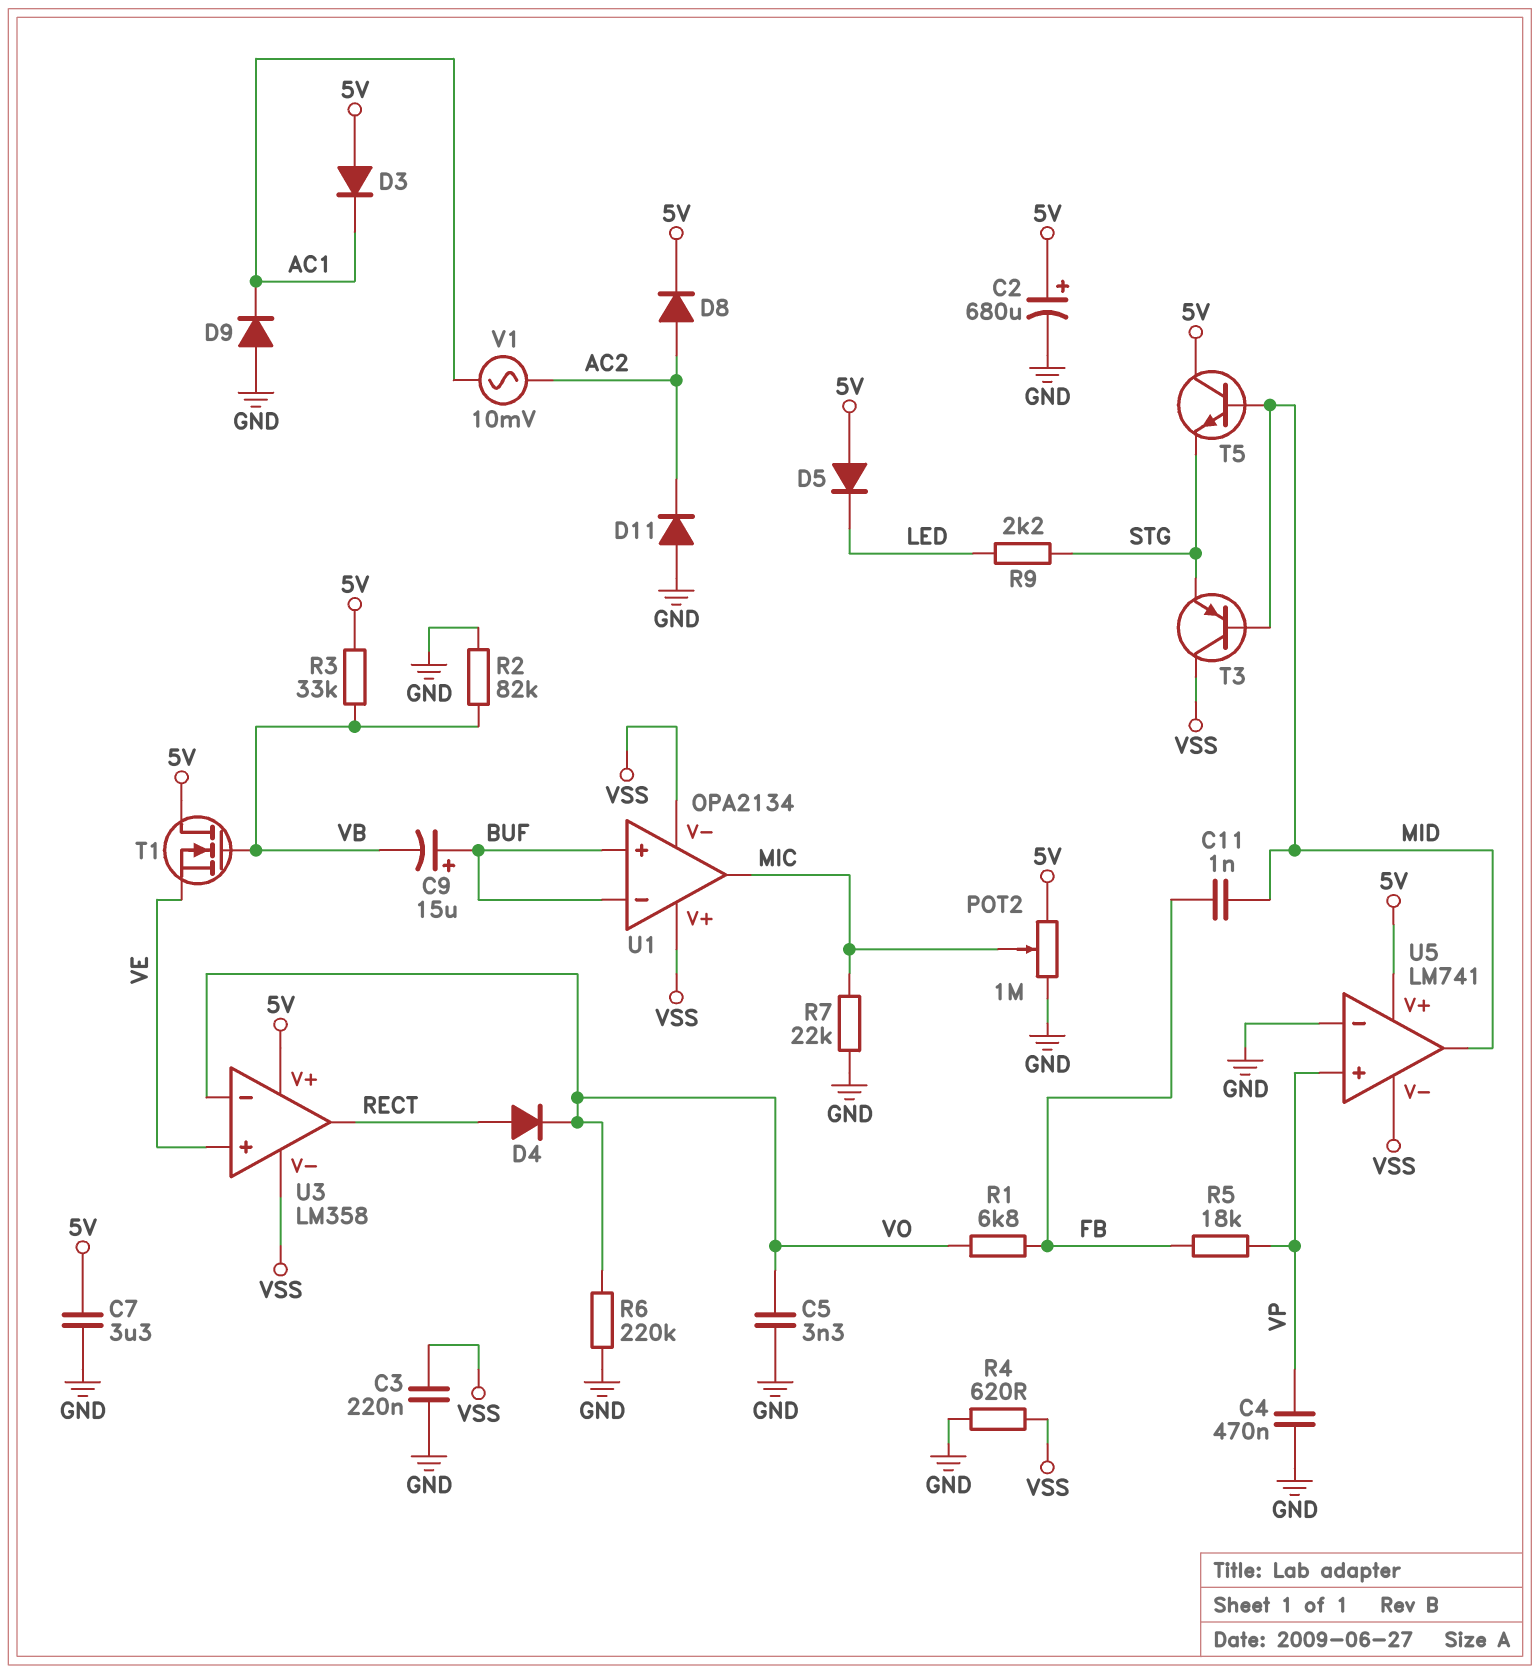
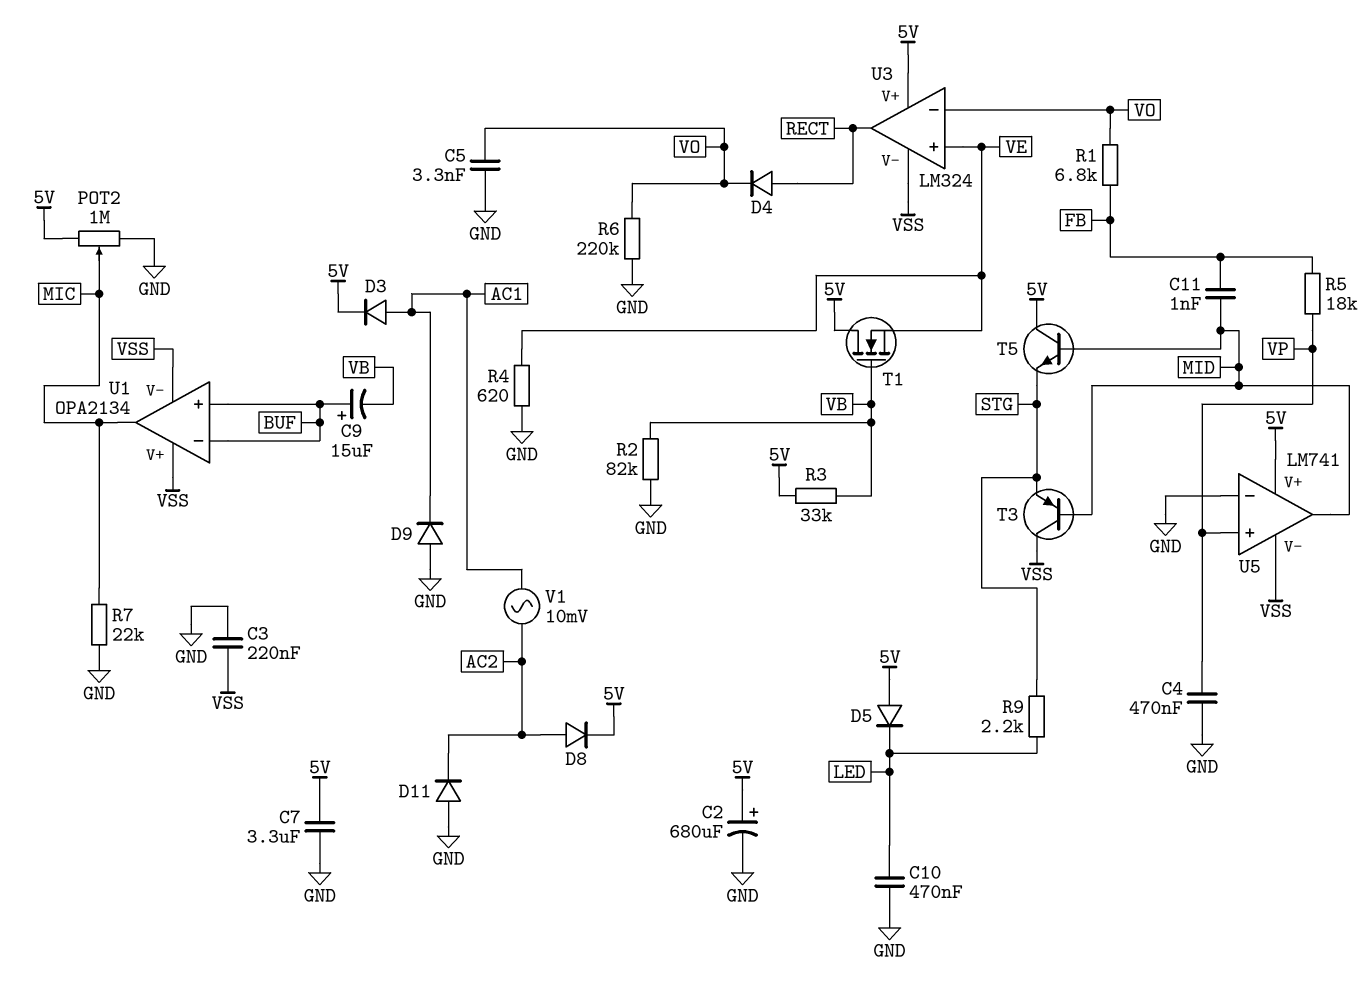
C10: none -> 470nF (GND, LED)
D3: diode (A 5V, K AC1) -> diode (A AC1, K 5V)
R4: 620 (GND, VSS) -> 620 (GND, VE)
U3: LM358 -> LM324

